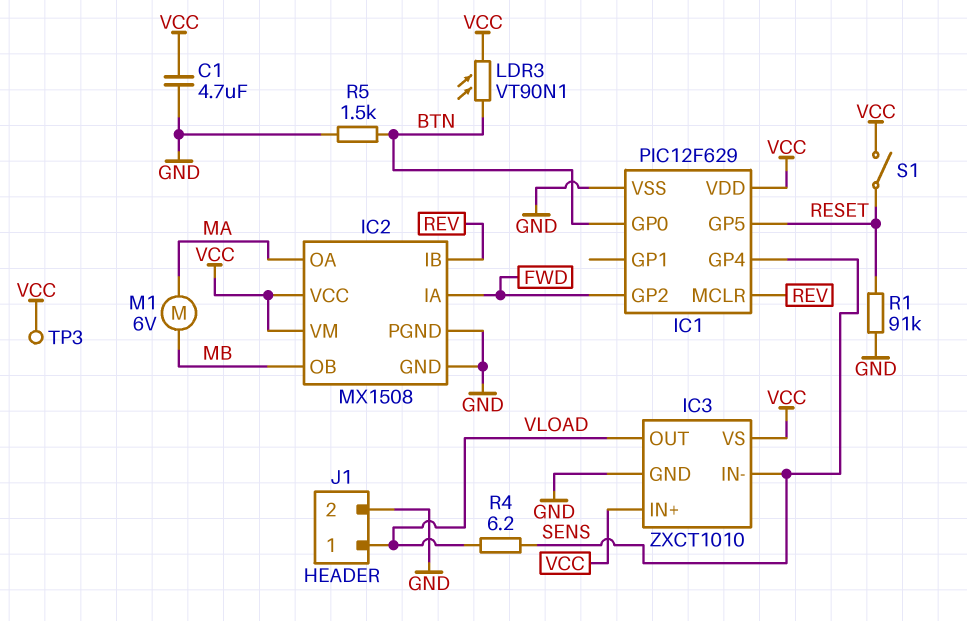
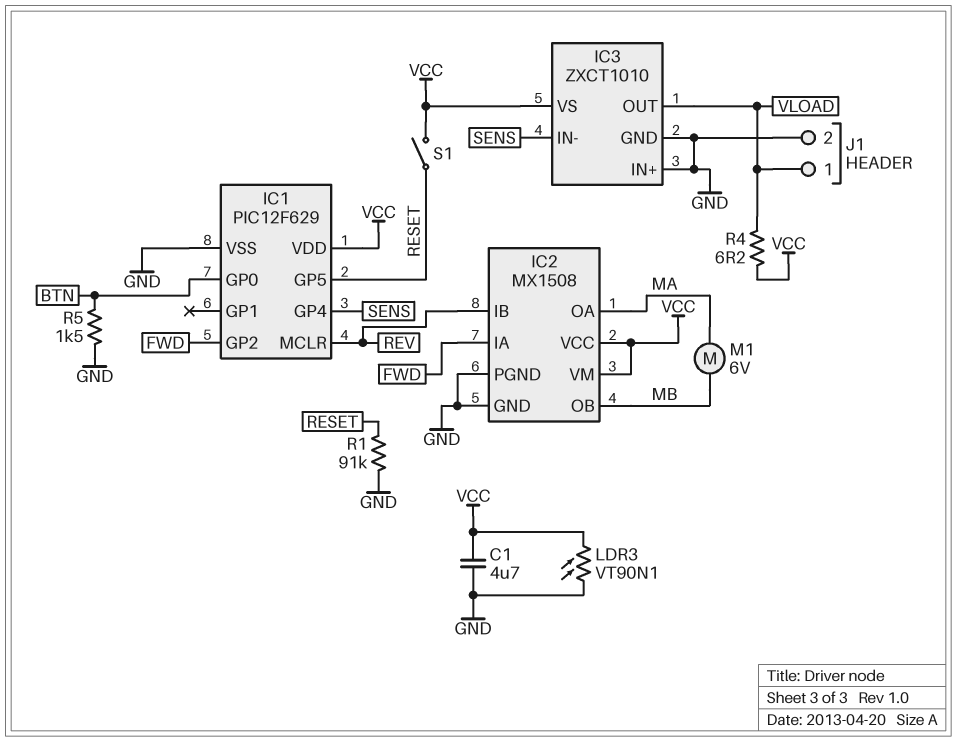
IC3 pin IN+: VCC -> GND
LDR3: VT90N1 (BTN, VCC) -> VT90N1 (GND, VCC)
R4: 6.2 (SENS, VLOAD) -> 6.2 (VCC, VLOAD)
TP3: test point (VCC) -> none

